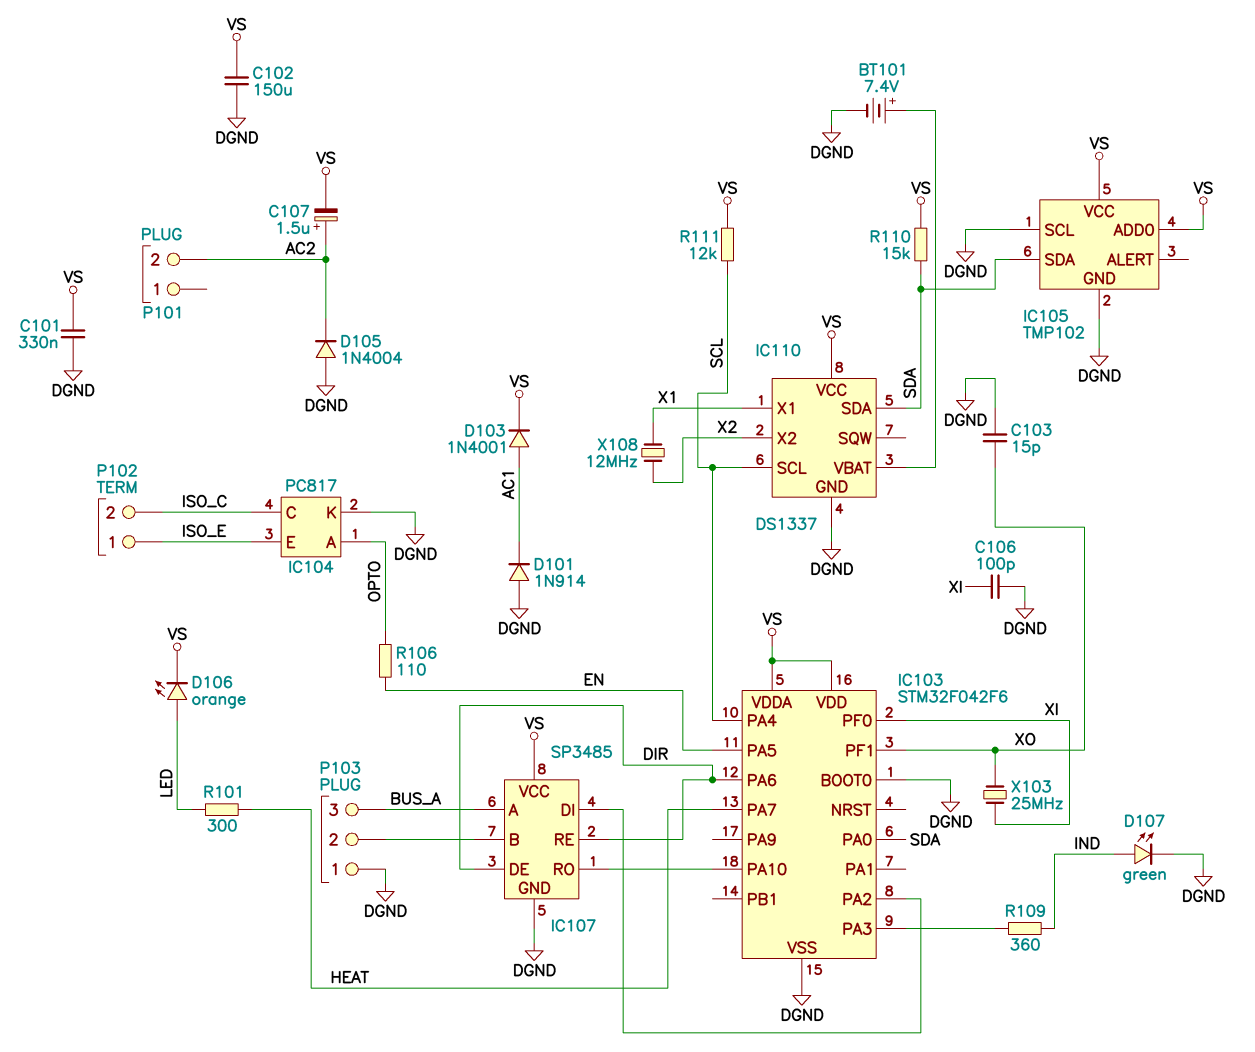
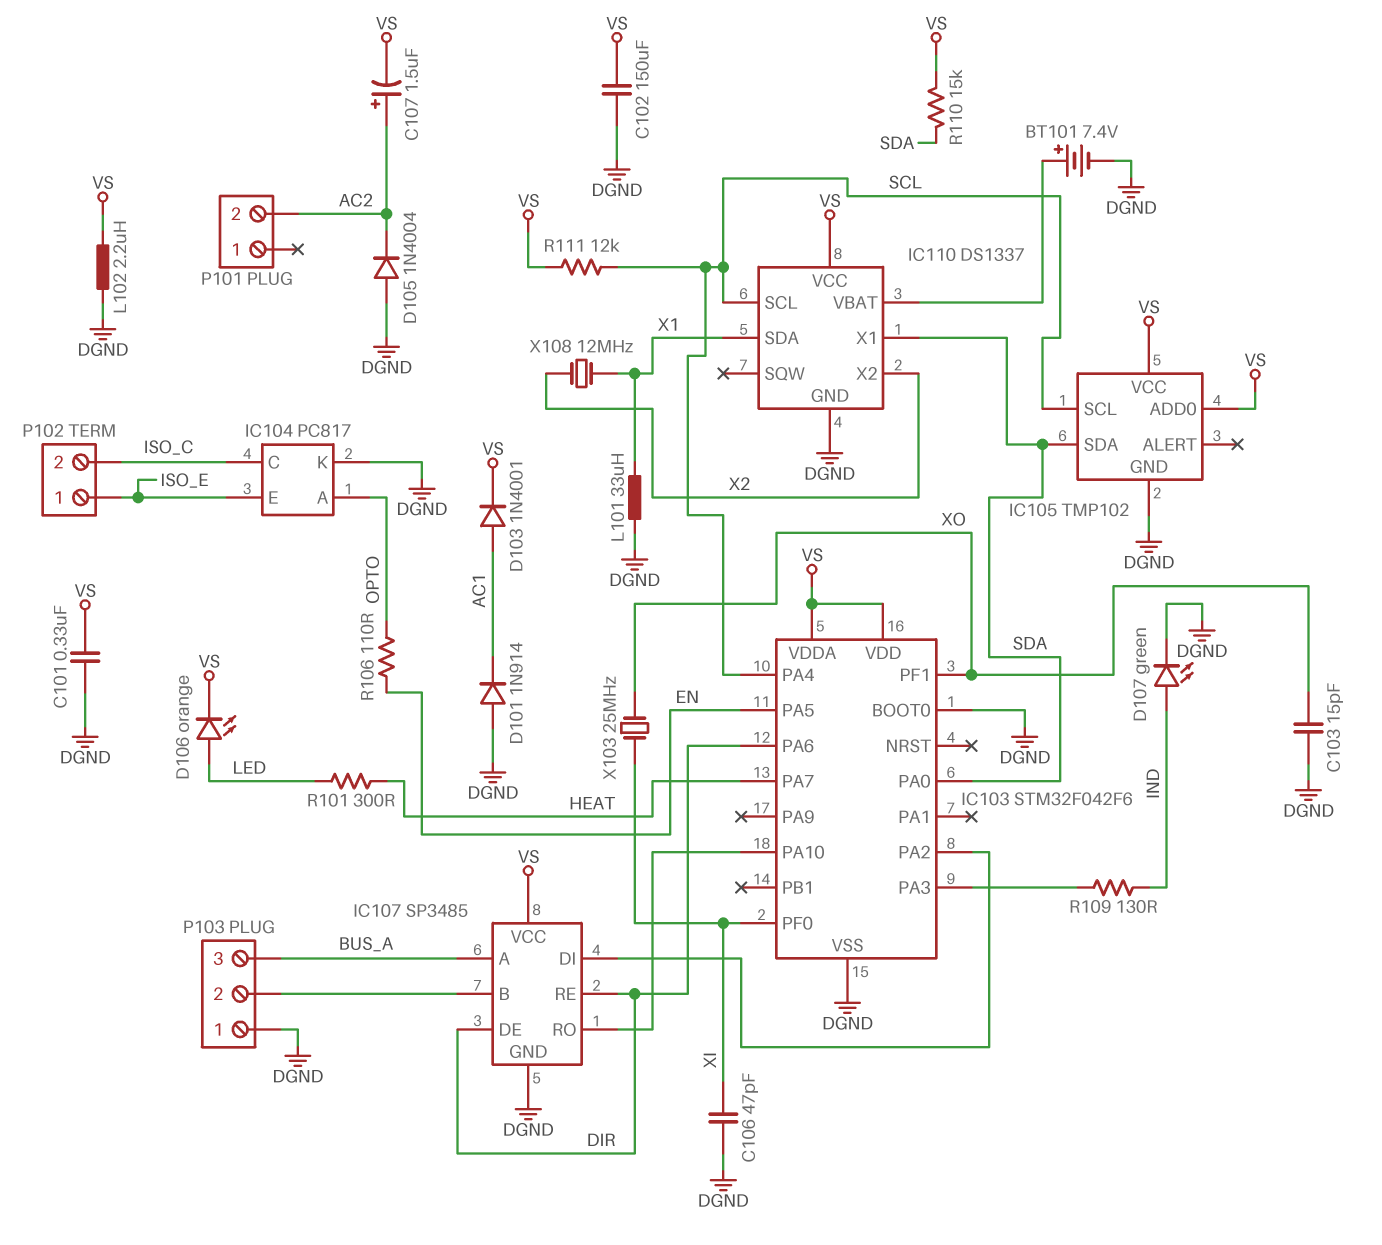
C106: 100pF (DGND, XI) -> 47pF (DGND, XI)
IC105 pin SCL: DGND -> SCL
IC110 pin SDA: SDA -> X1
IC110 pin X1: X1 -> SDA
L101: none -> 33uH (DGND, X1)
L102: none -> 2.2uH (DGND, VS)
R109: 360 (IC103/PA3, IND) -> 130 (IC103/PA3, IND)

